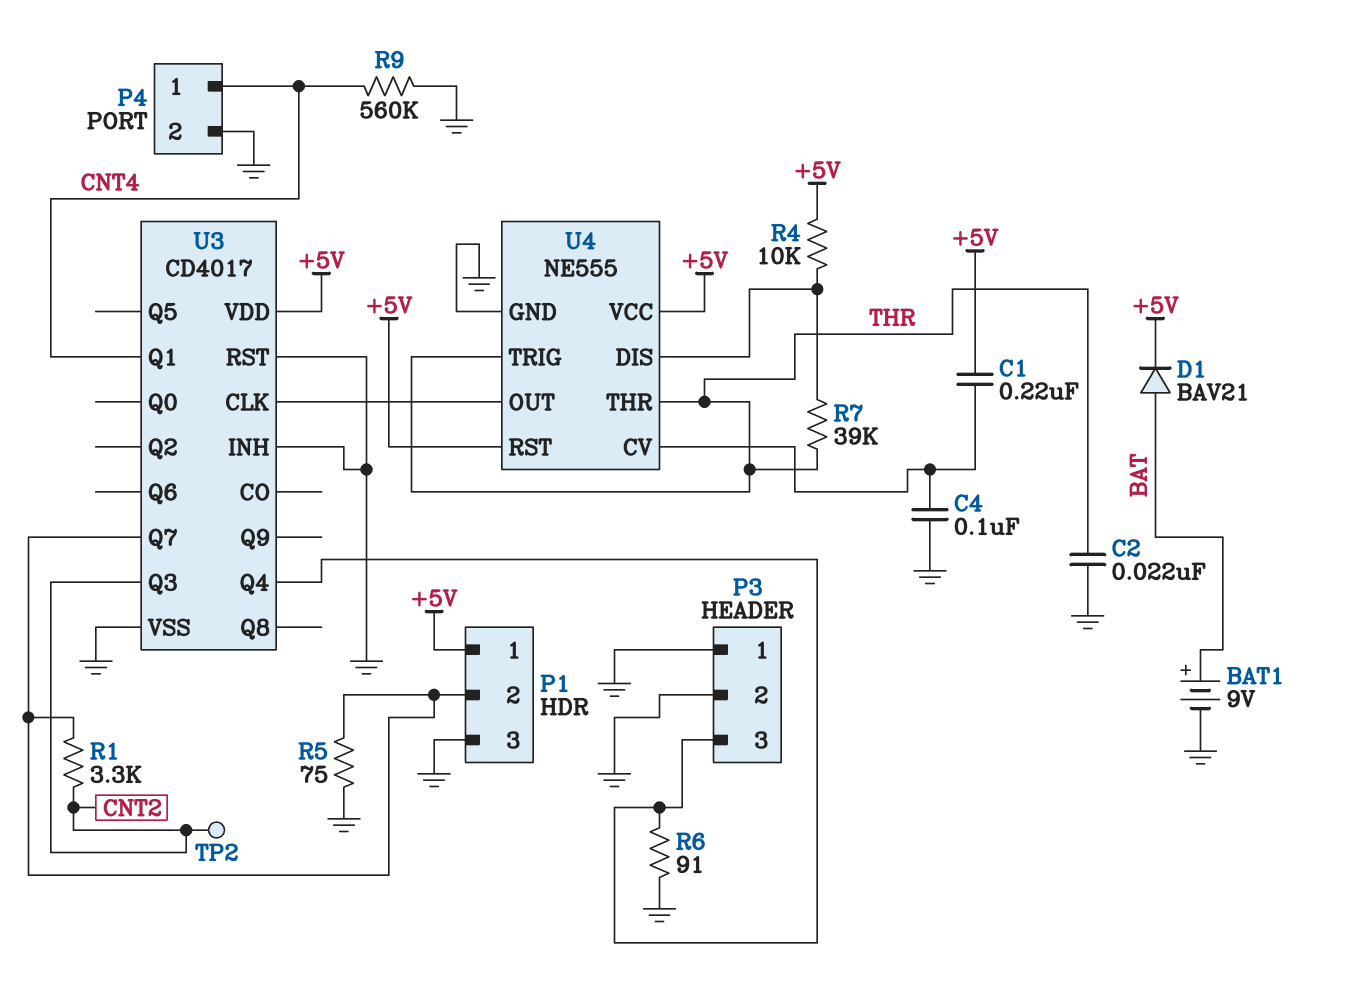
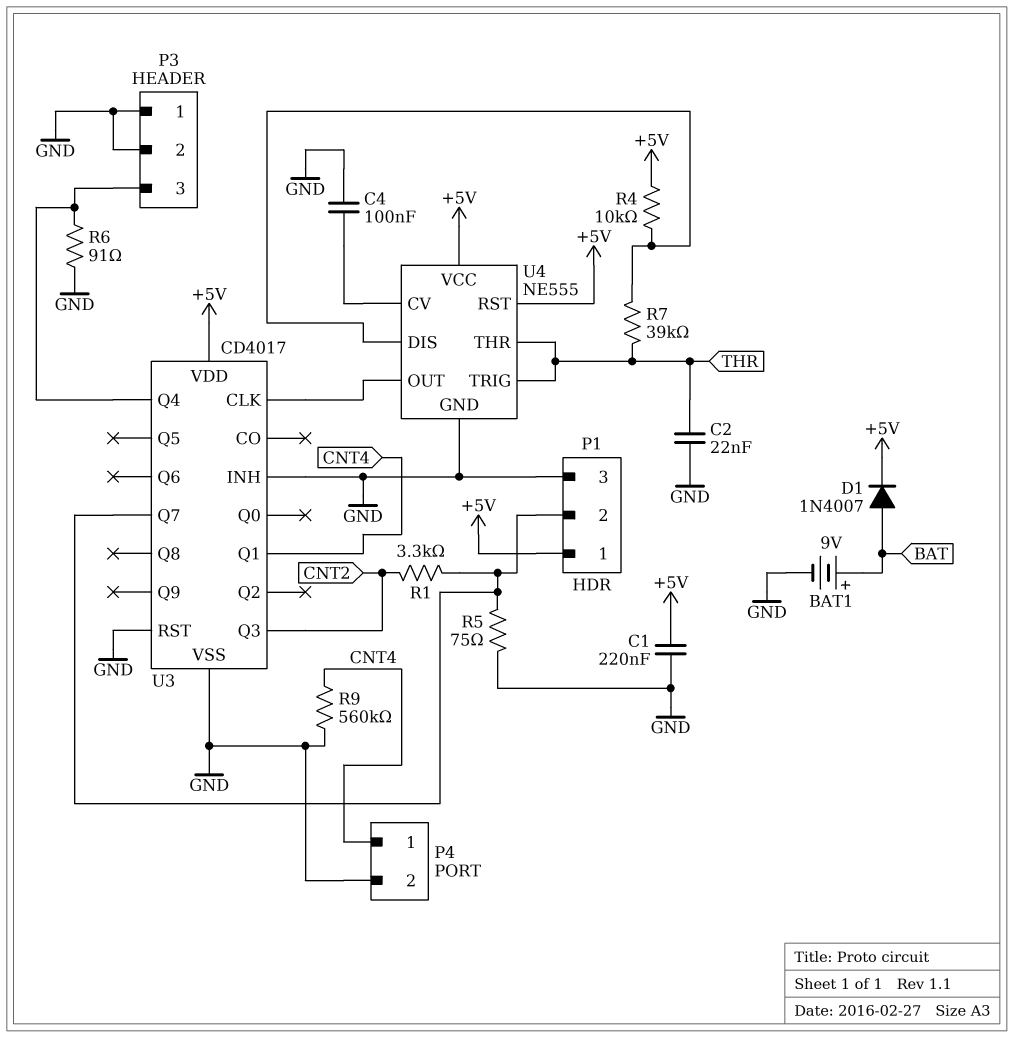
C1: 220nF (+5V, U4/CV) -> 220nF (+5V, GND)
D1: diode BAV21 (A BAT, K +5V) -> diode 1N4007 (A BAT, K +5V)
TP2: test point (CNT2) -> none

